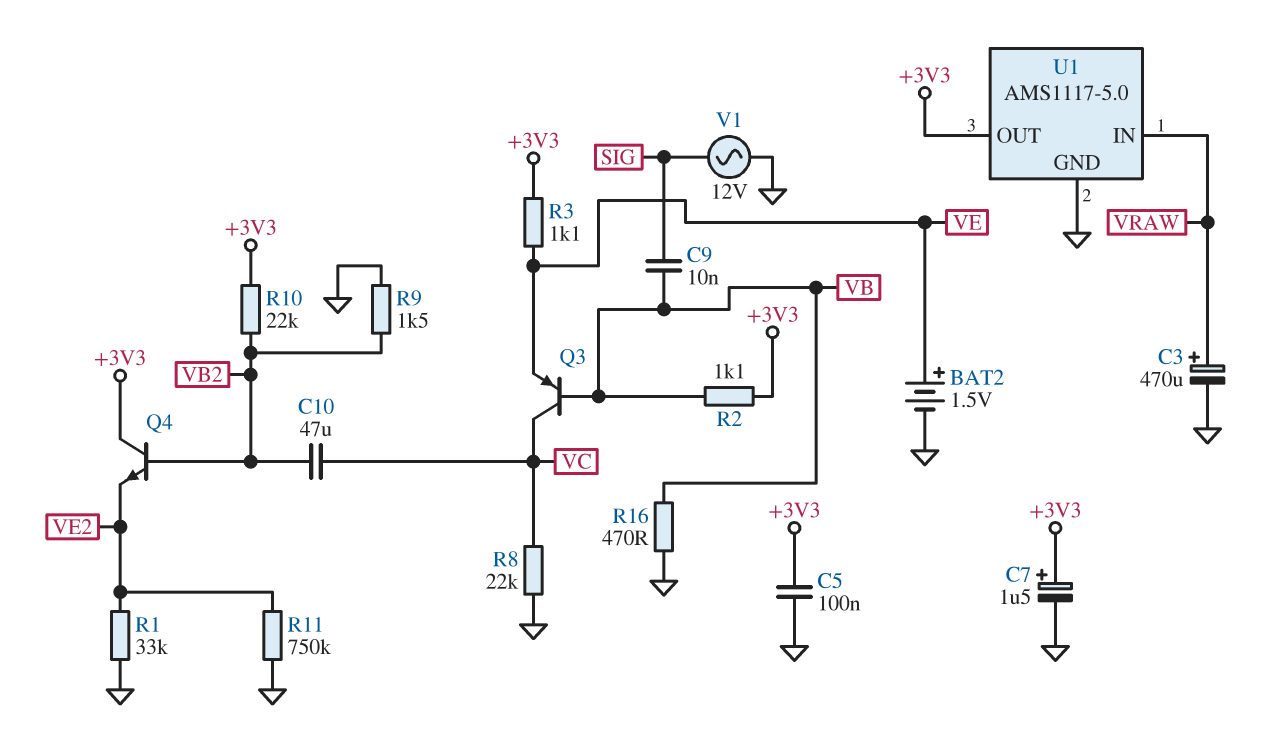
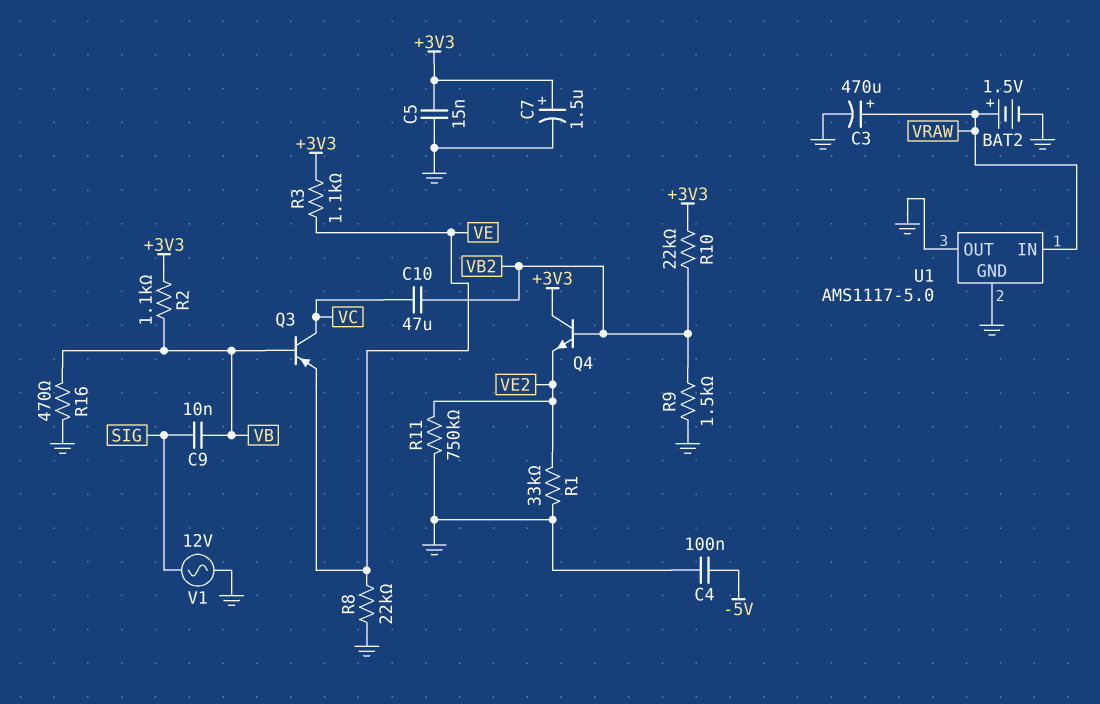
BAT2: 1.5V (plus VE, minus GND) -> 1.5V (plus VRAW, minus GND)
C4: none -> 100nF (-5V, GND)
C5: 100nF (+3V3, GND) -> 15nF (+3V3, GND)
R8: 22k (GND, VC) -> 22k (GND, VE)
U1 pin OUT: +3V3 -> GND

